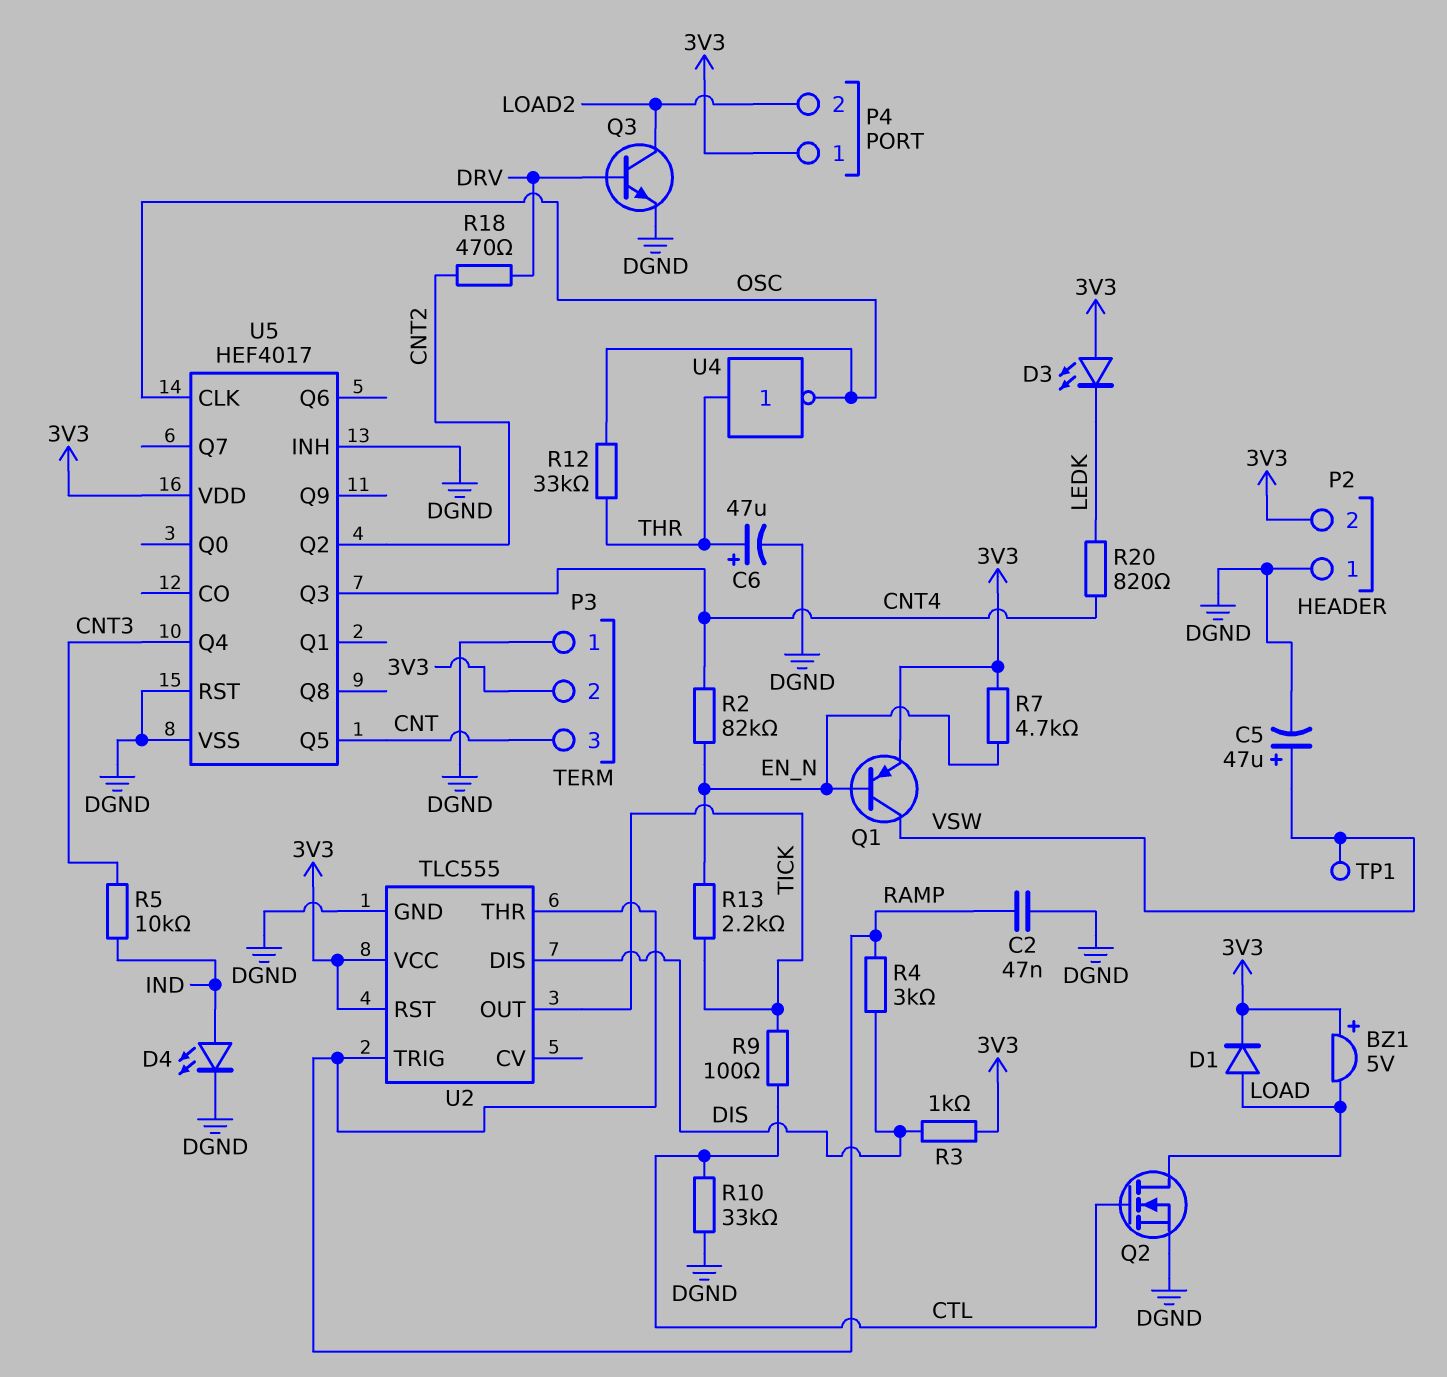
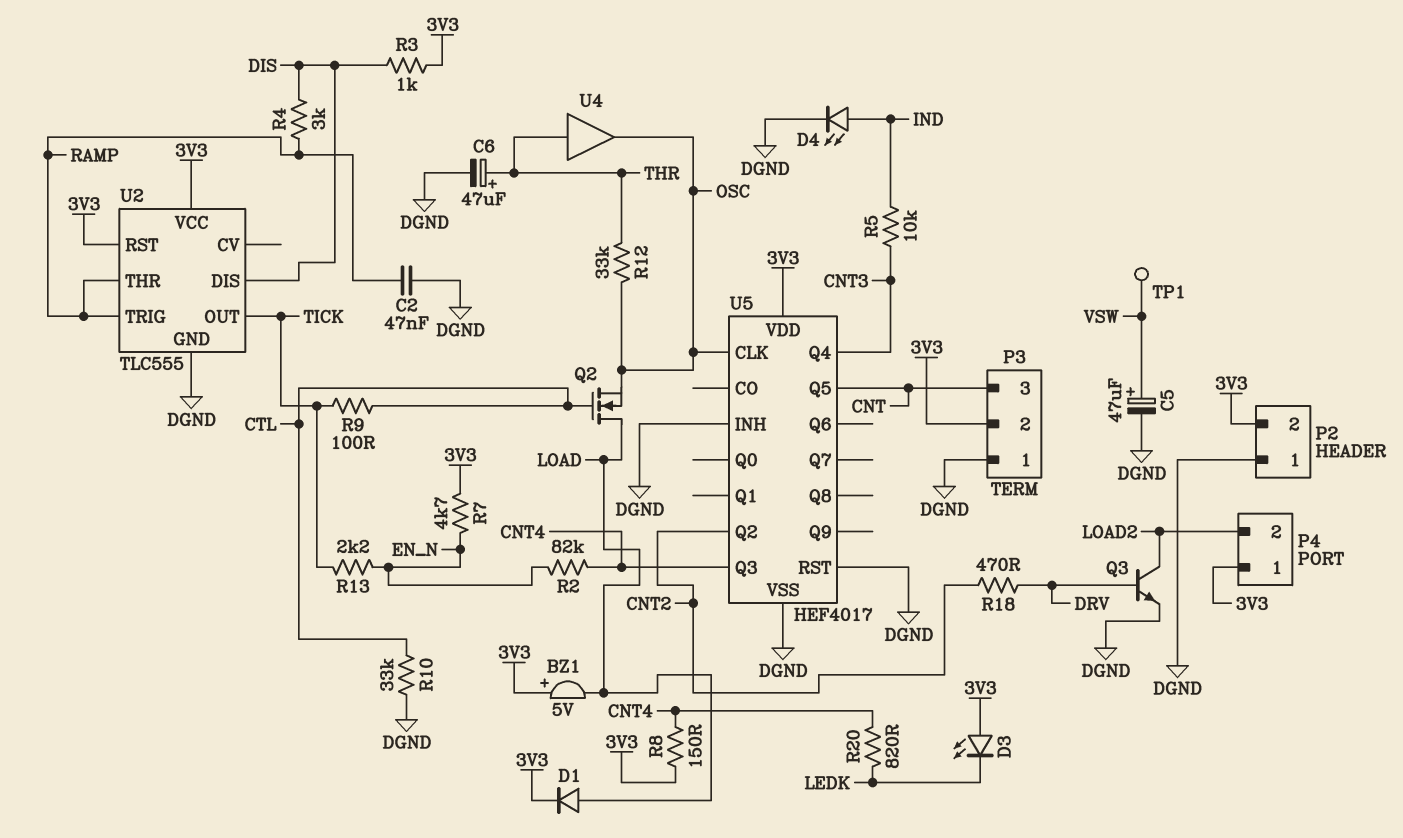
Q1: PNP (B EN_N, C VSW, E 3V3) -> none
Q2: NMOS (G CTL, D LOAD, S DGND) -> NMOS (G CTL, D LOAD, S OSC)
R8: none -> 150 (3V3, CNT4)
U4: NOT (in THR, out OSC) -> buffer (in THR, out OSC)

